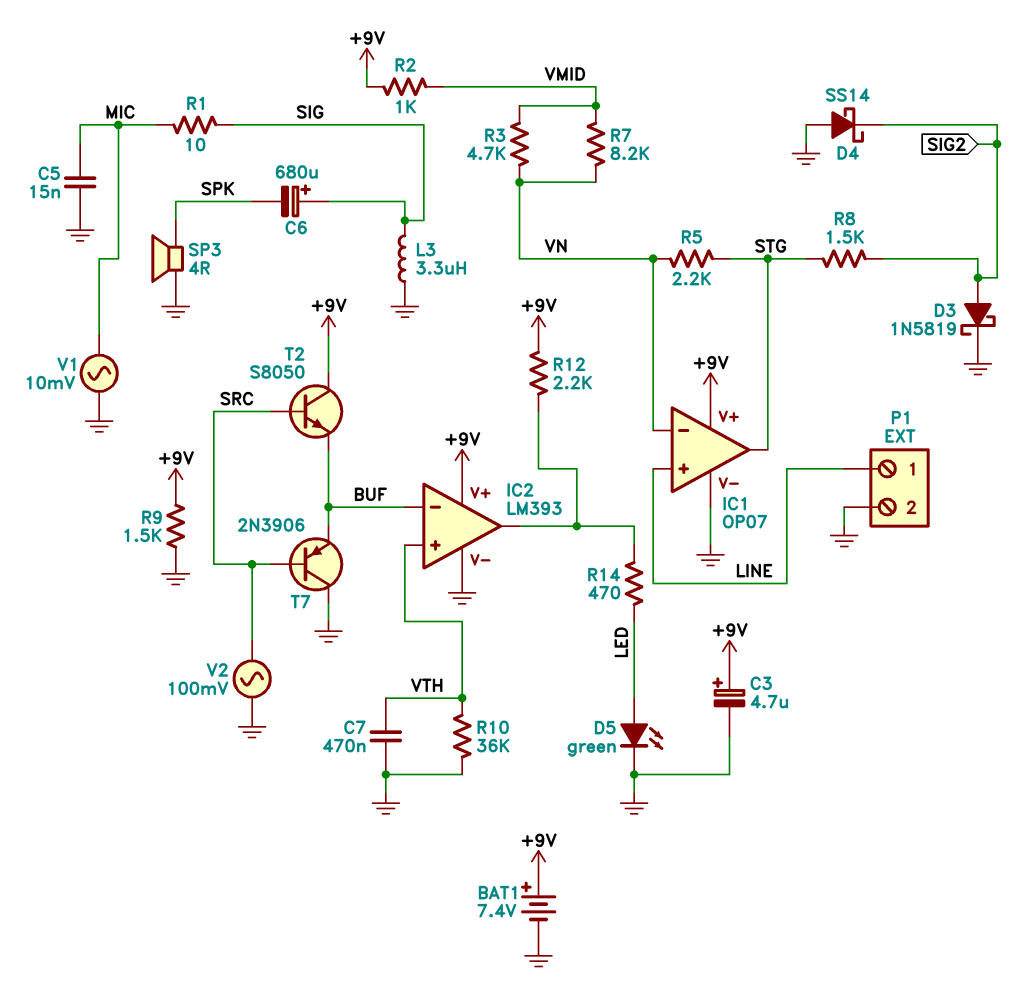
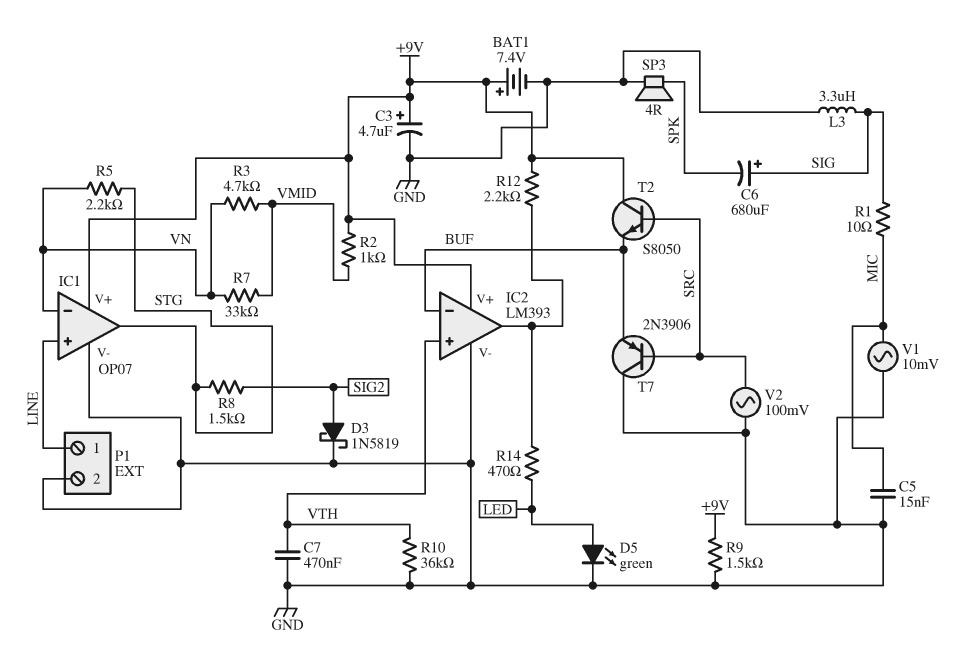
D4: schottky SS14 (A GND, K SIG2) -> none
R7: 8.2k (VMID, VN) -> 33k (VMID, VN)

